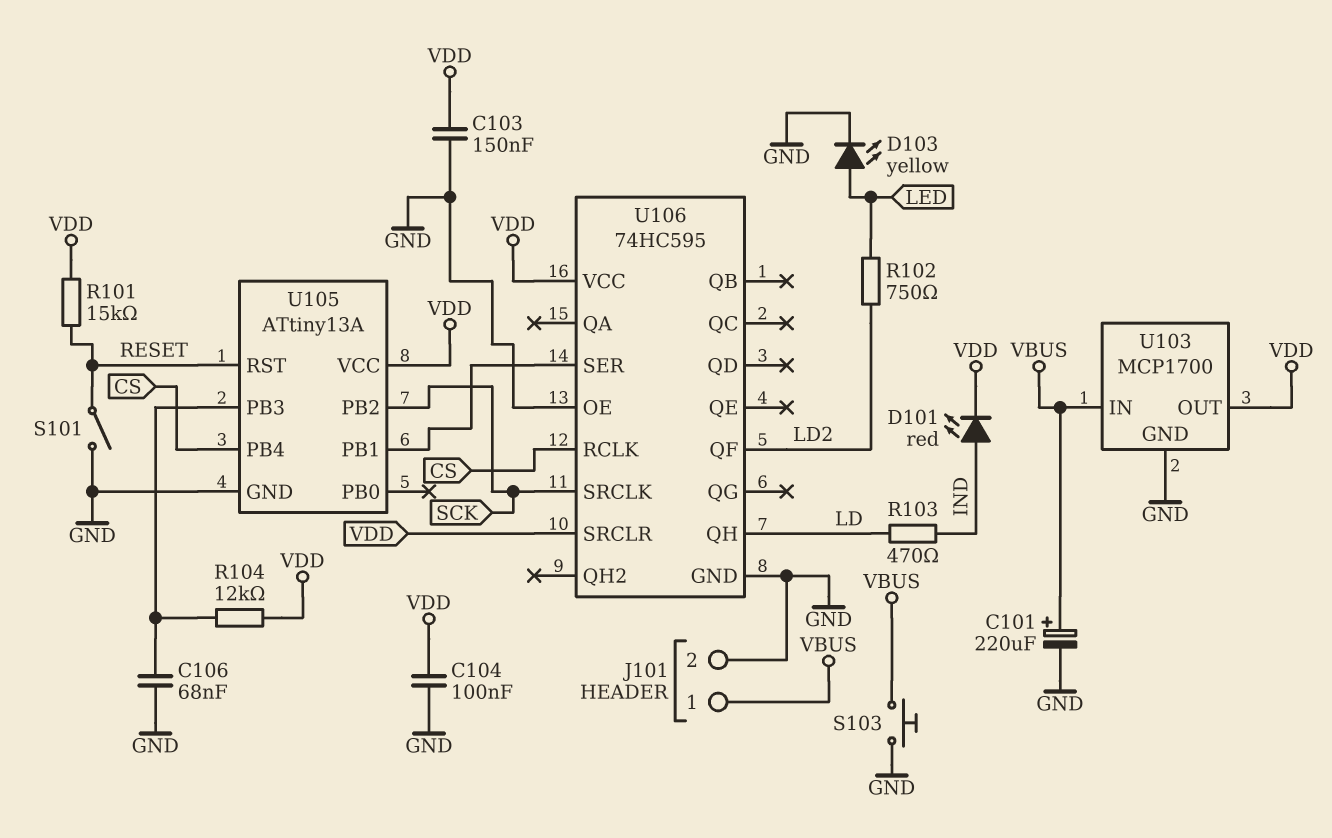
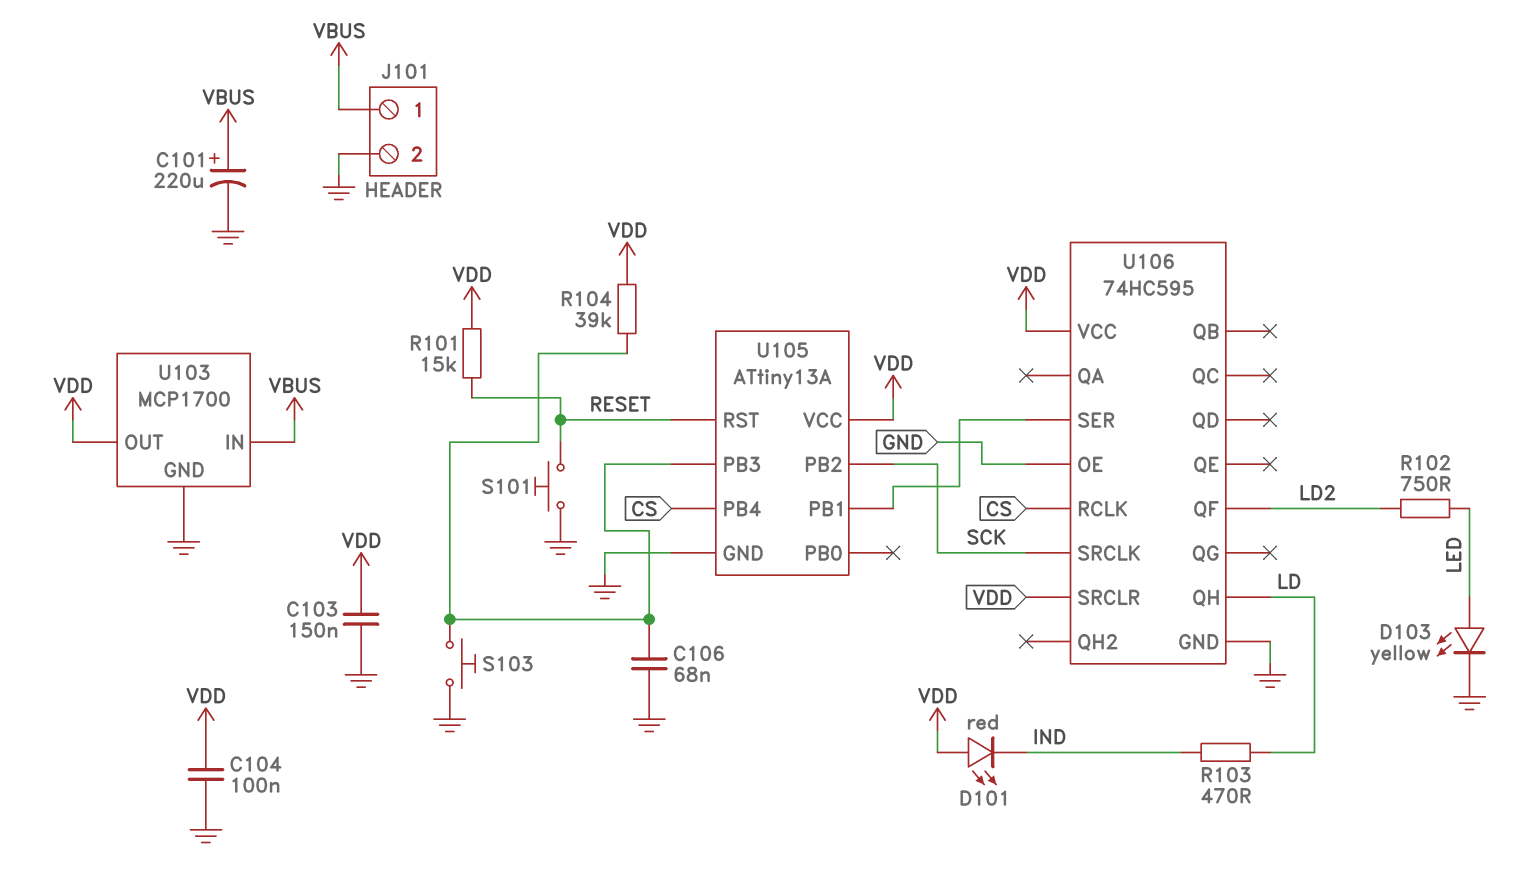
D101: LED red (A IND, K VDD) -> LED red (A VDD, K IND)
R104: 12k (U105/PB3, VDD) -> 39k (U105/PB3, VDD)
S101: switch (GND, RESET) -> button (GND, RESET)
S103: button (GND, VBUS) -> button (GND, U105/PB3)

